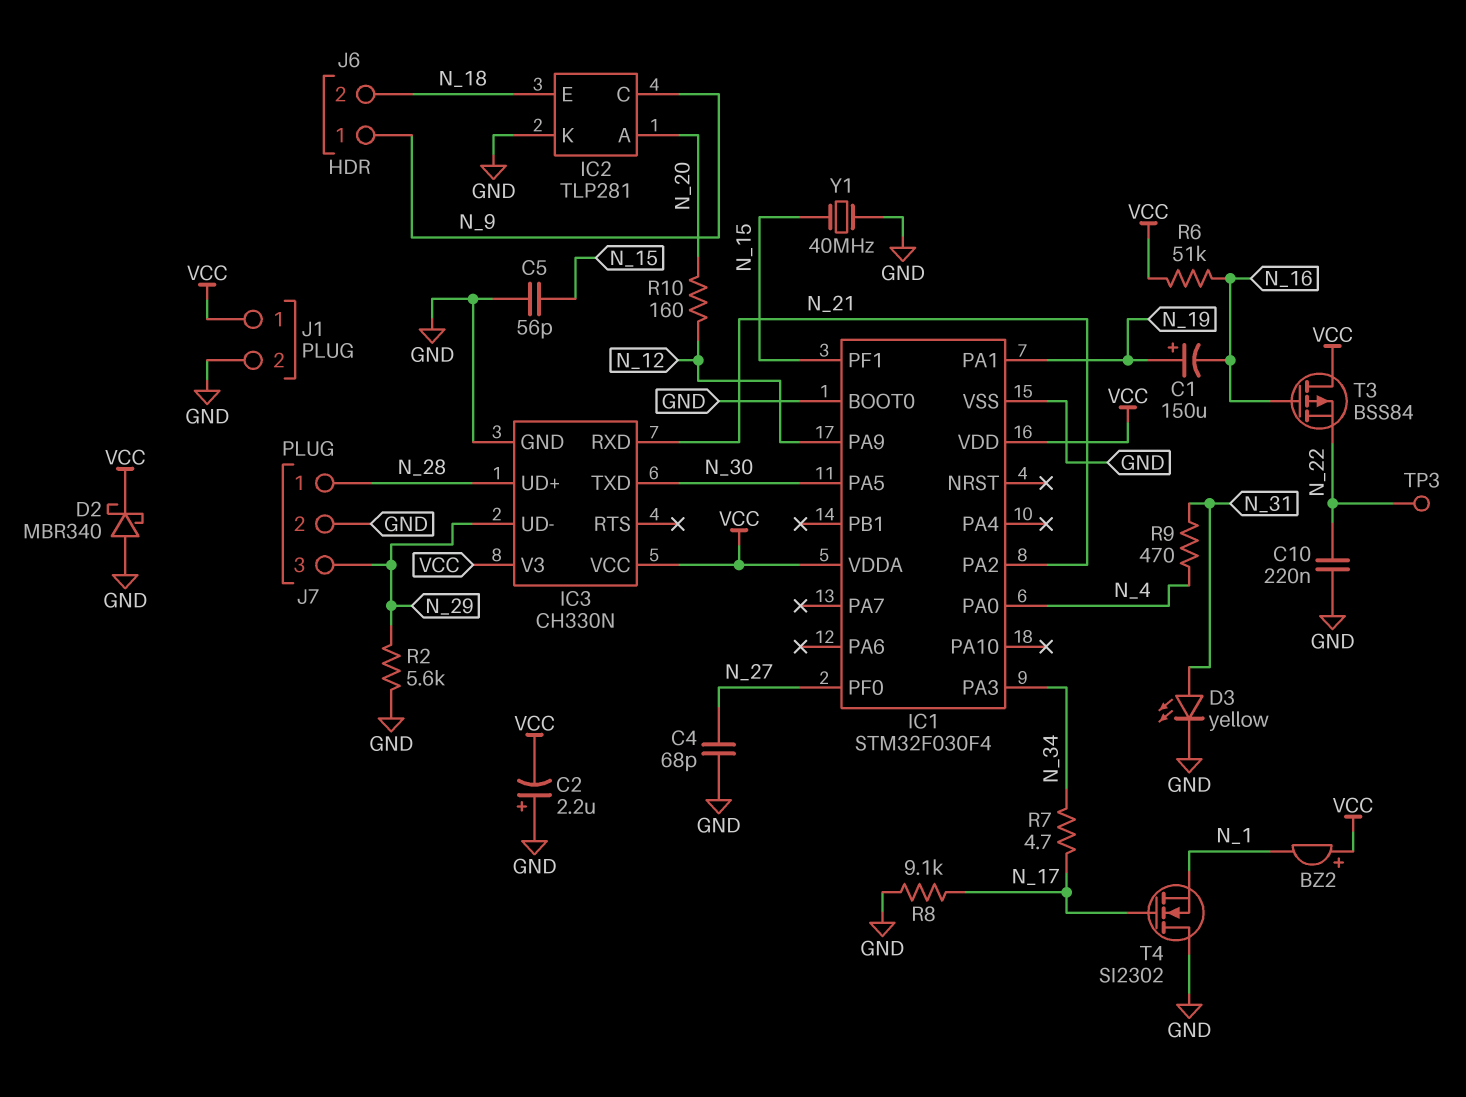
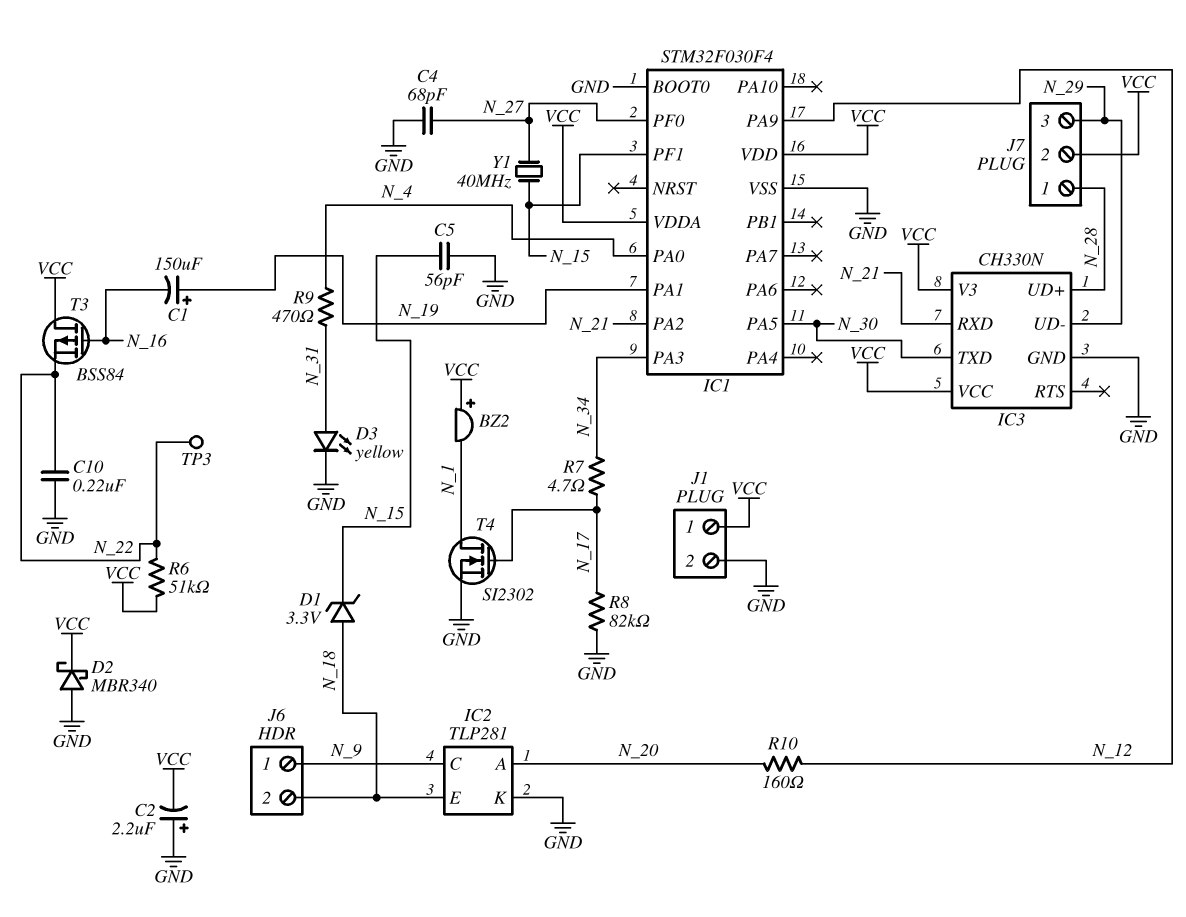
D1: none -> zener 3.3V (A N_18, K N_15)
J7 pin 2: GND -> VCC
R2: 5.6k (GND, N_29) -> none
R6: 51k (N_16, VCC) -> 51k (N_22, VCC)
R8: 9.1k (GND, N_17) -> 82k (GND, N_17)
T4: NMOS SI2302 (G N_17, D GND, S N_1) -> NMOS SI2302 (G N_17, D N_1, S GND)
Y1: 40MHz (GND, N_15) -> 40MHz (N_15, N_27)

